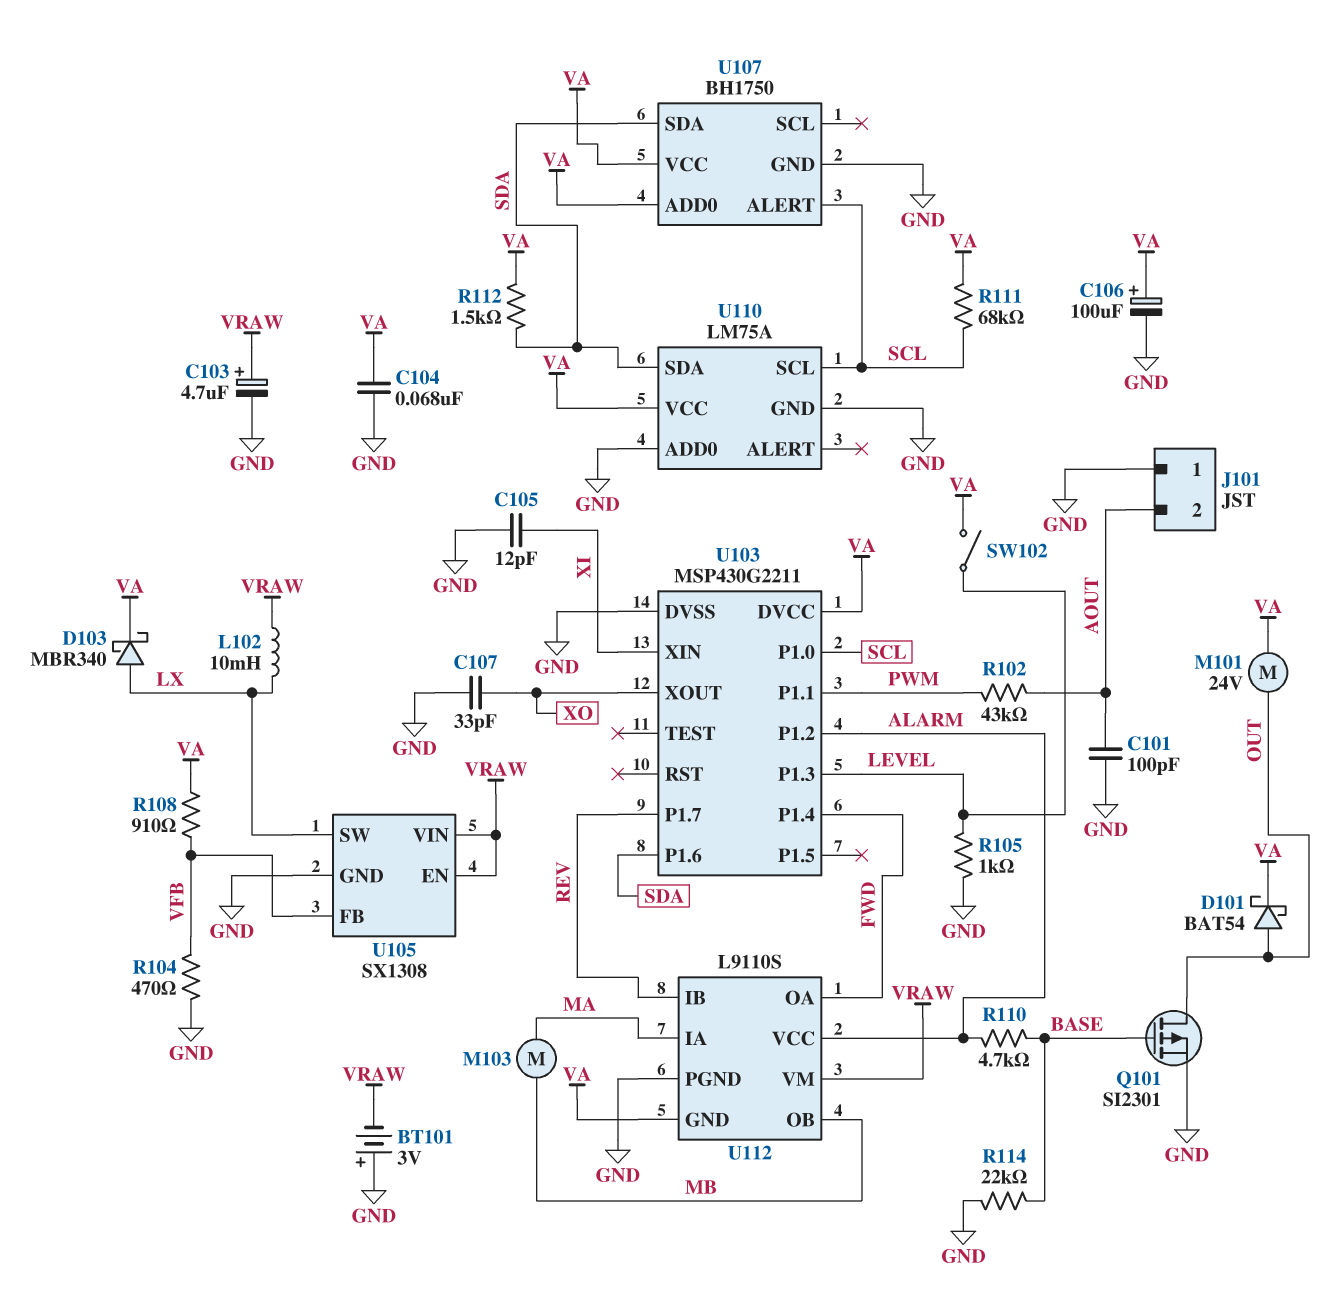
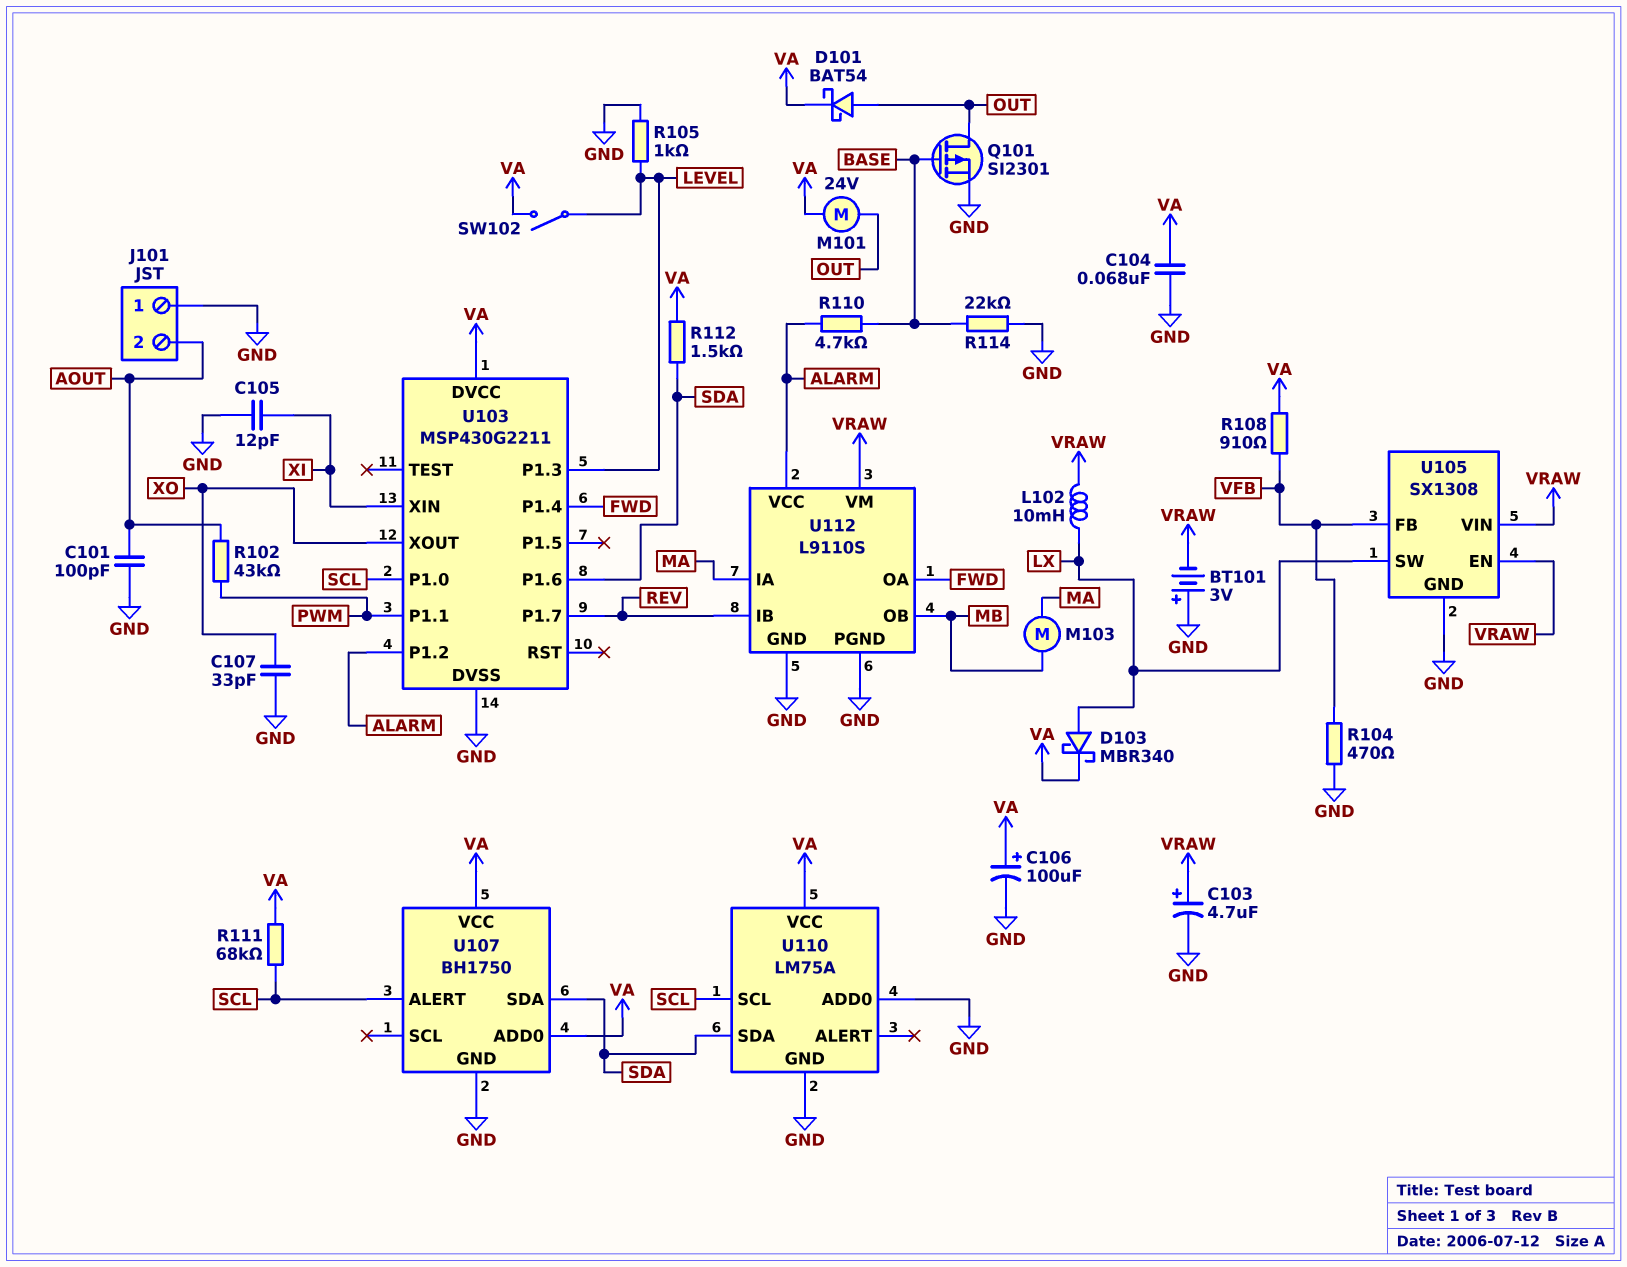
U112 pin GND: VA -> GND

